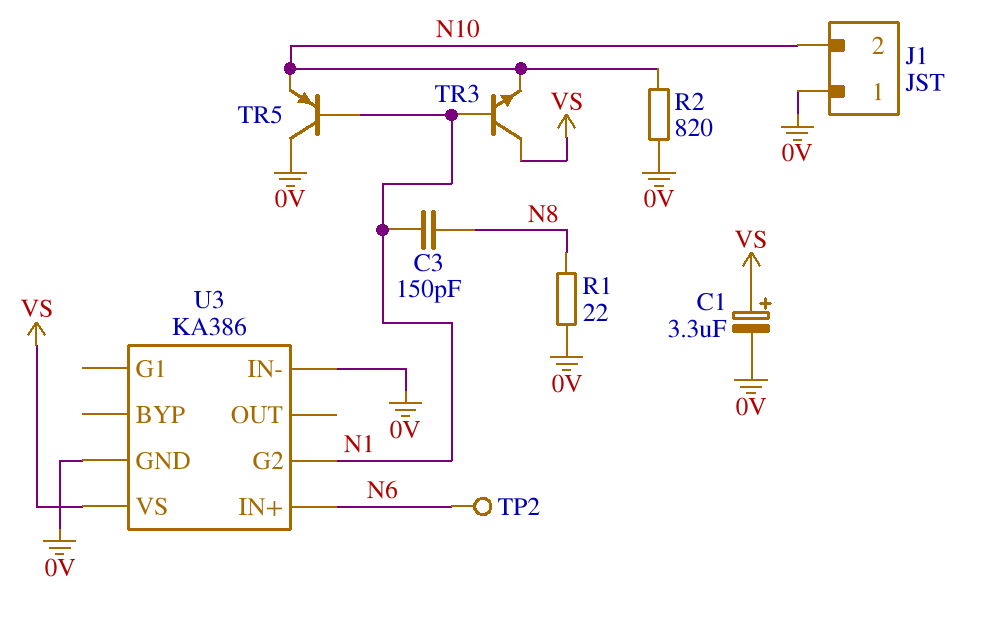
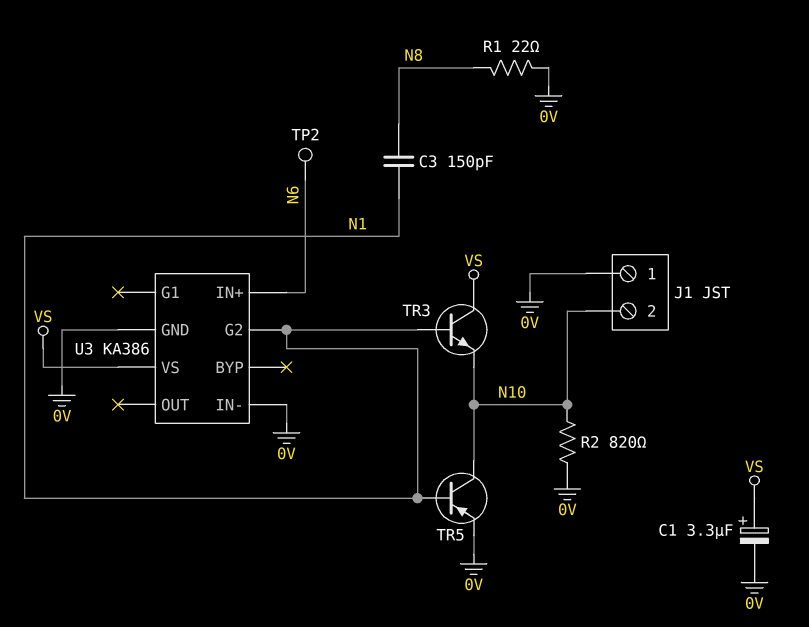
TR5: PNP (B N1, C 0V, E N10) -> PNP (B N1, C N10, E 0V)

